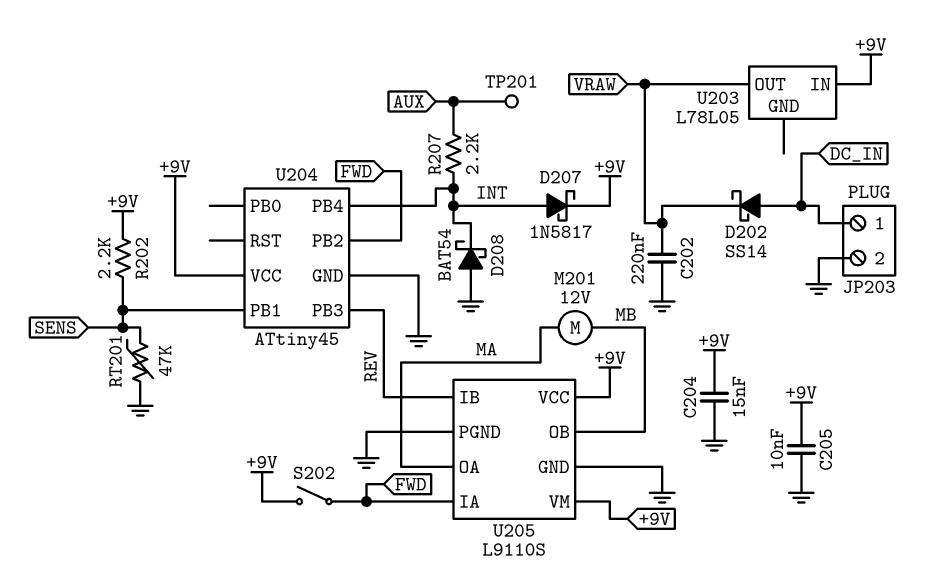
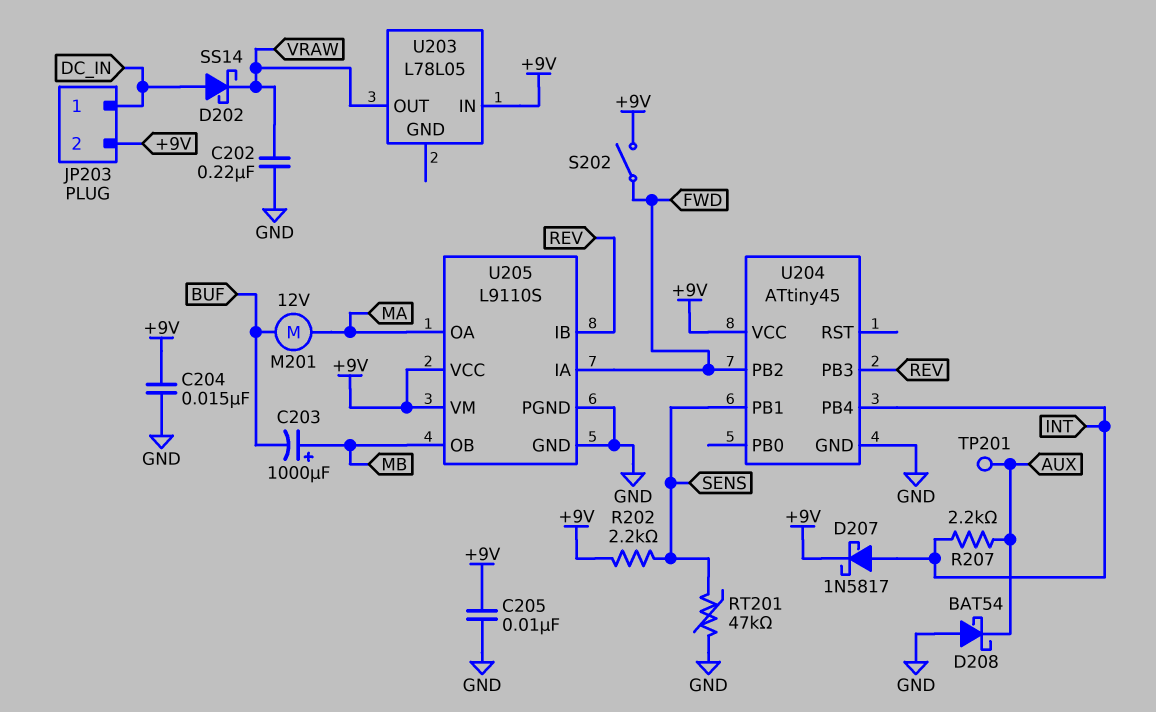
C203: none -> 1000uF (plus MB, minus BUF)
D208: schottky BAT54 (A GND, K INT) -> schottky BAT54 (A GND, K AUX)
JP203 pin 2: GND -> +9V
M201: motor 12V (MA, MB) -> motor 12V (BUF, MA)

